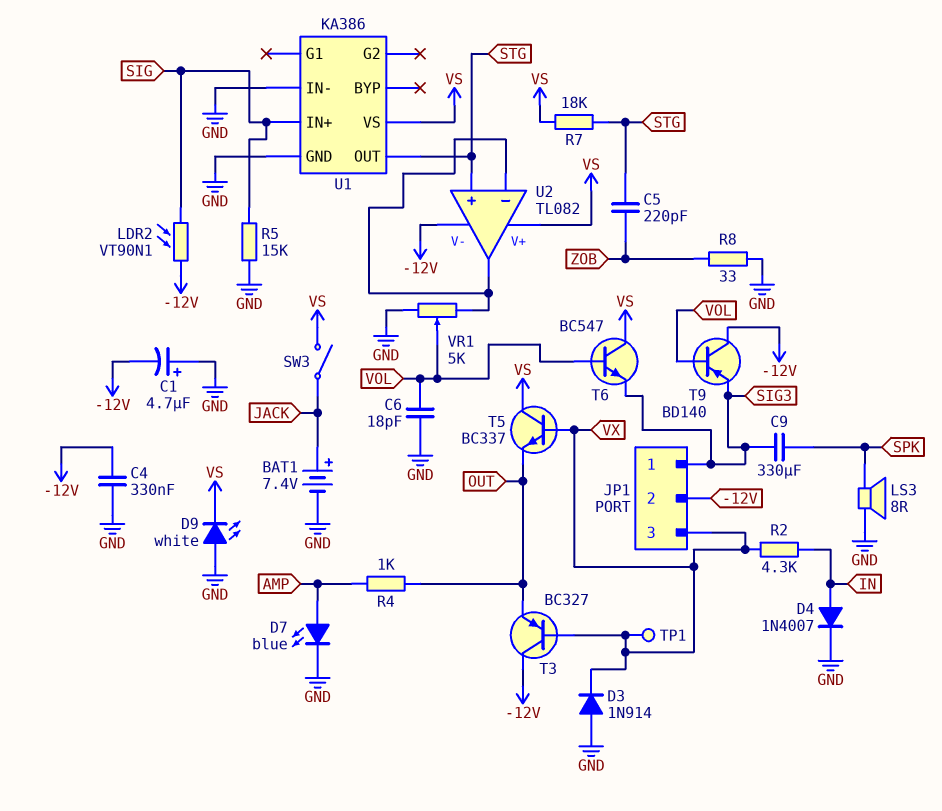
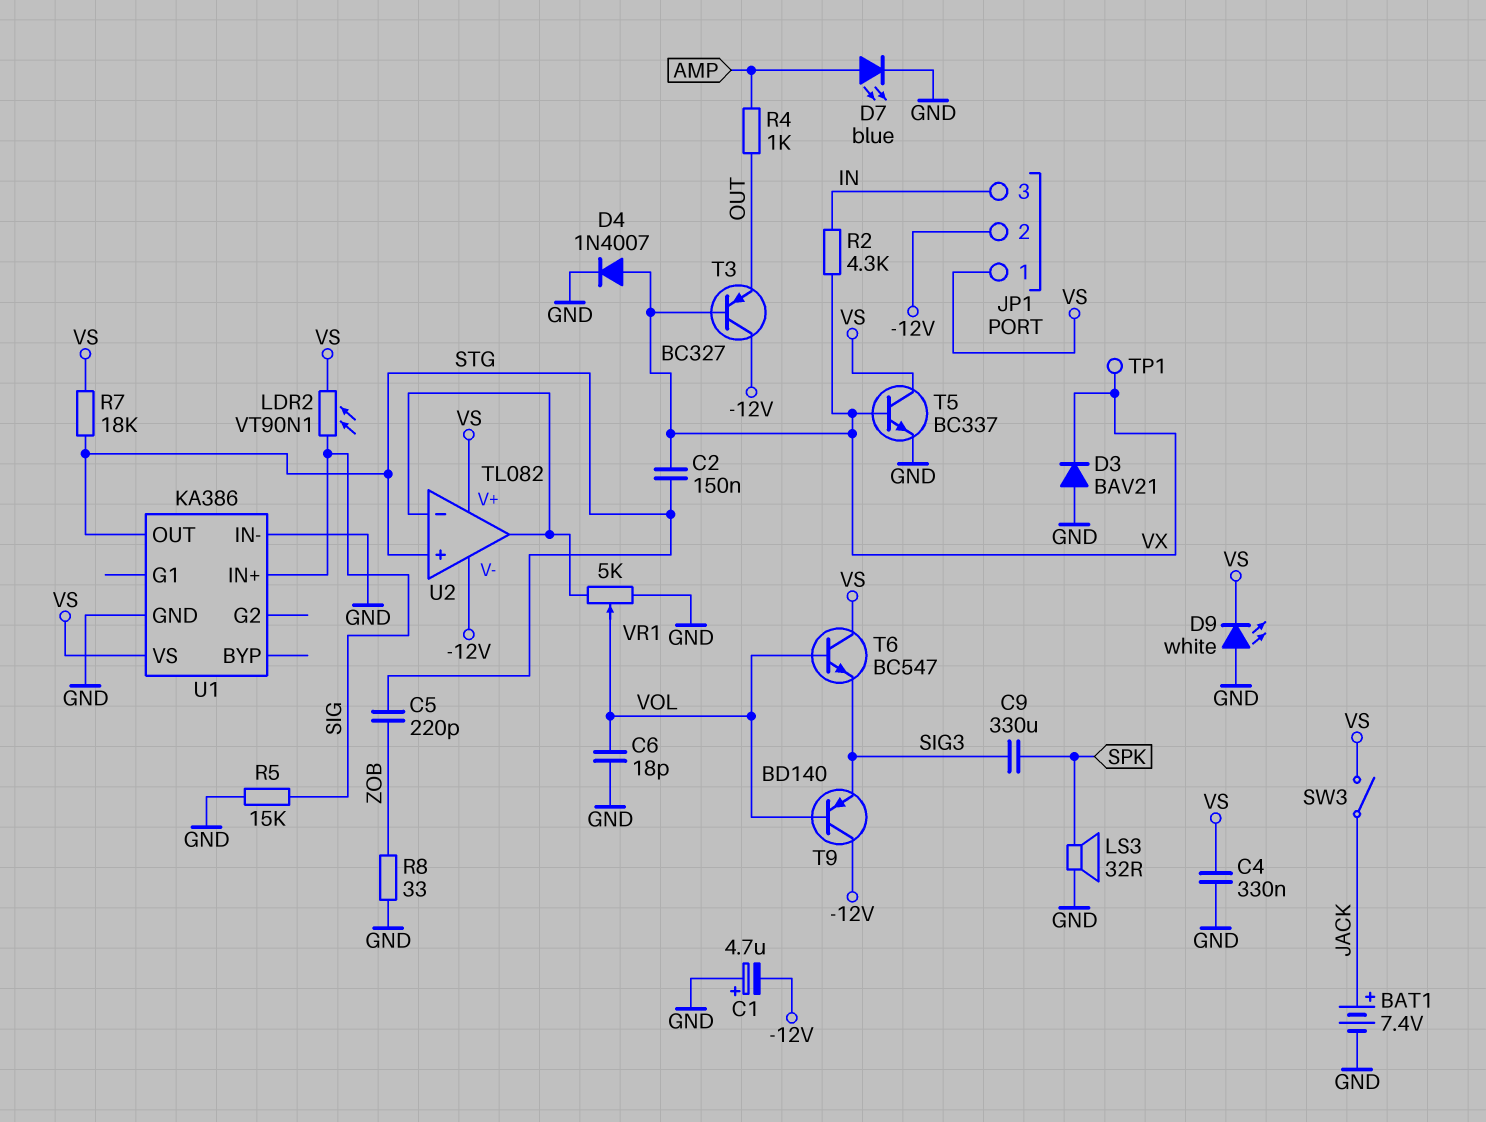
C2: none -> 150nF (STG, VX)
C4: 330nF (-12V, GND) -> 330nF (GND, VS)
D3: diode 1N914 (A GND, K VX) -> diode BAV21 (A GND, K VX)
D4: diode 1N4007 (A IN, K GND) -> diode 1N4007 (A VX, K GND)
JP1 pin 1: SIG3 -> VS
JP1 pin 3: VX -> IN
LDR2: VT90N1 (-12V, SIG) -> VT90N1 (SIG, VS)
LS3: speaker 8R (GND, SPK) -> speaker 32R (GND, SPK)
T5: NPN BC337 (B VX, C VS, E OUT) -> NPN BC337 (B VX, C VS, E GND)

